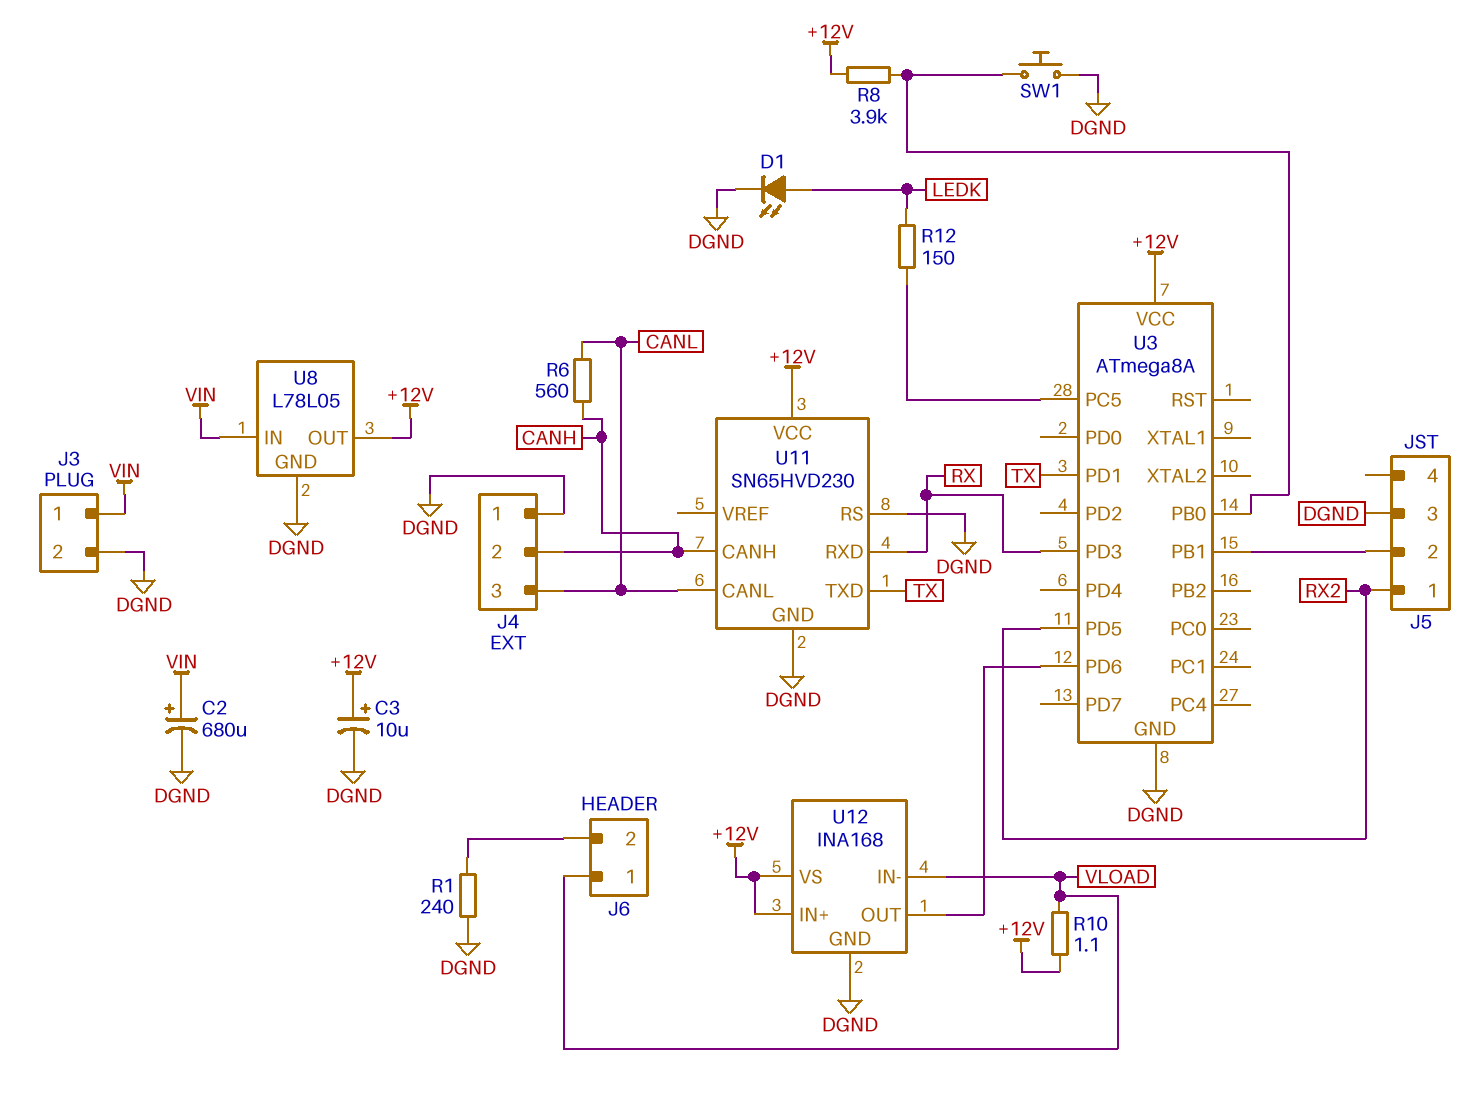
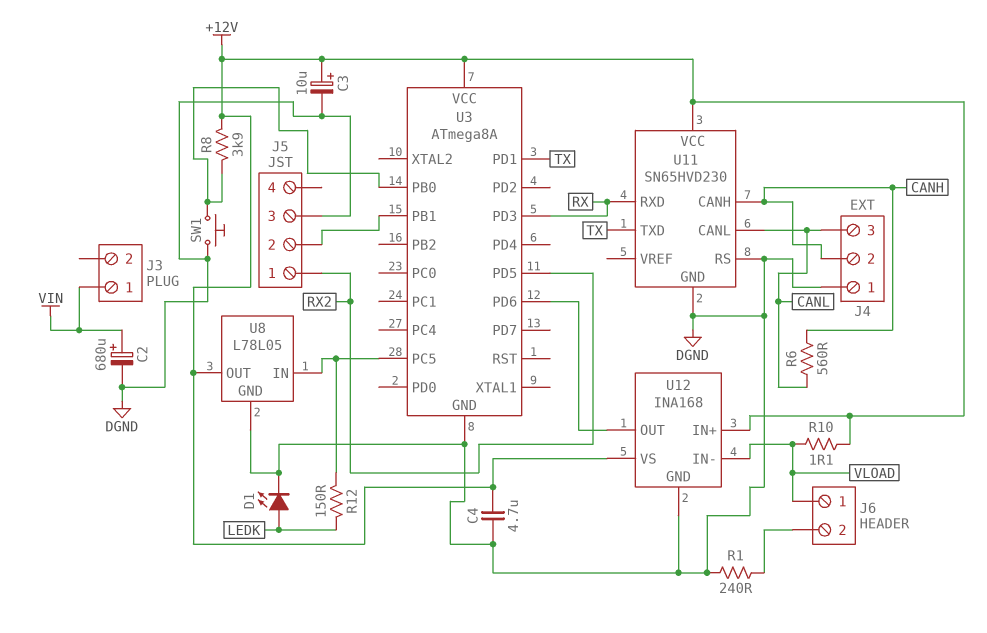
C4: none -> 4.7uF (+12V, DGND)
J3 pin 2: DGND -> none
U8 pin IN: VIN -> U3/PC5

